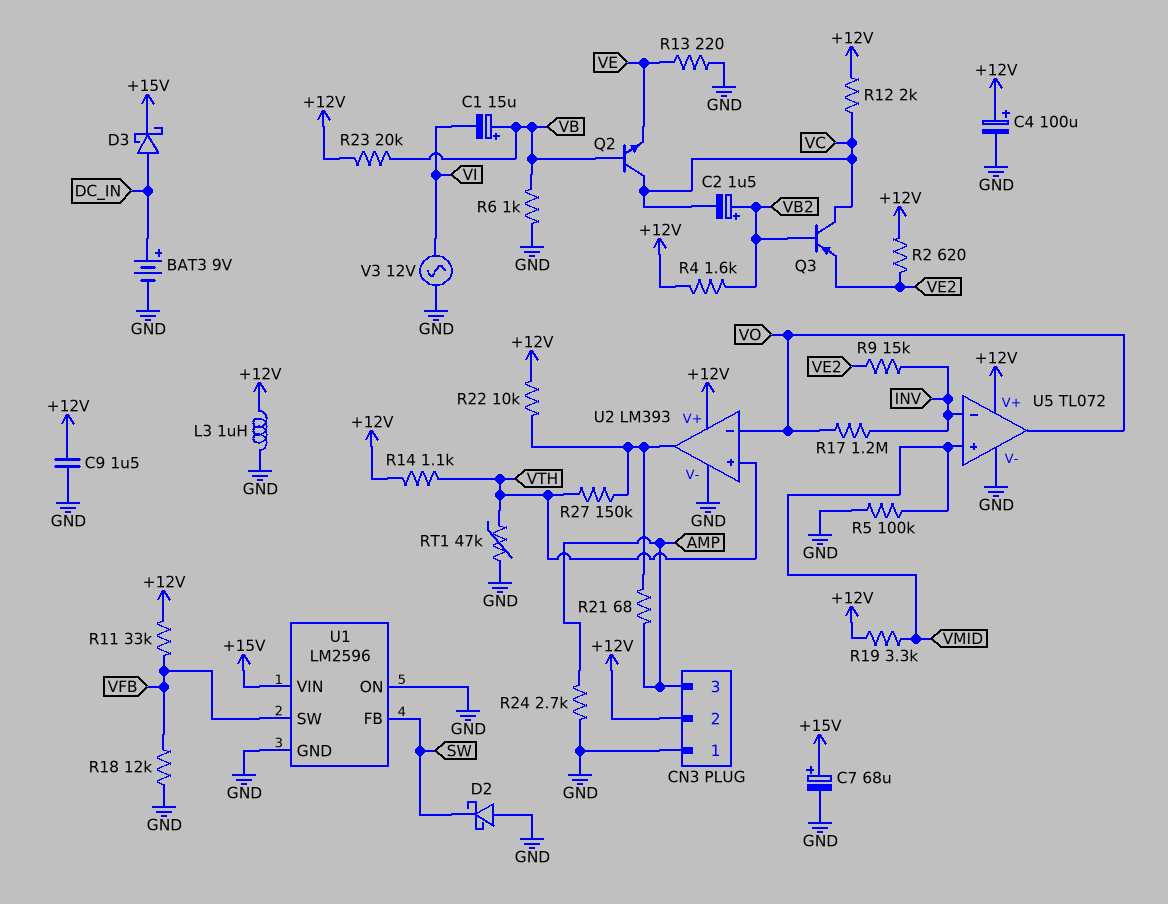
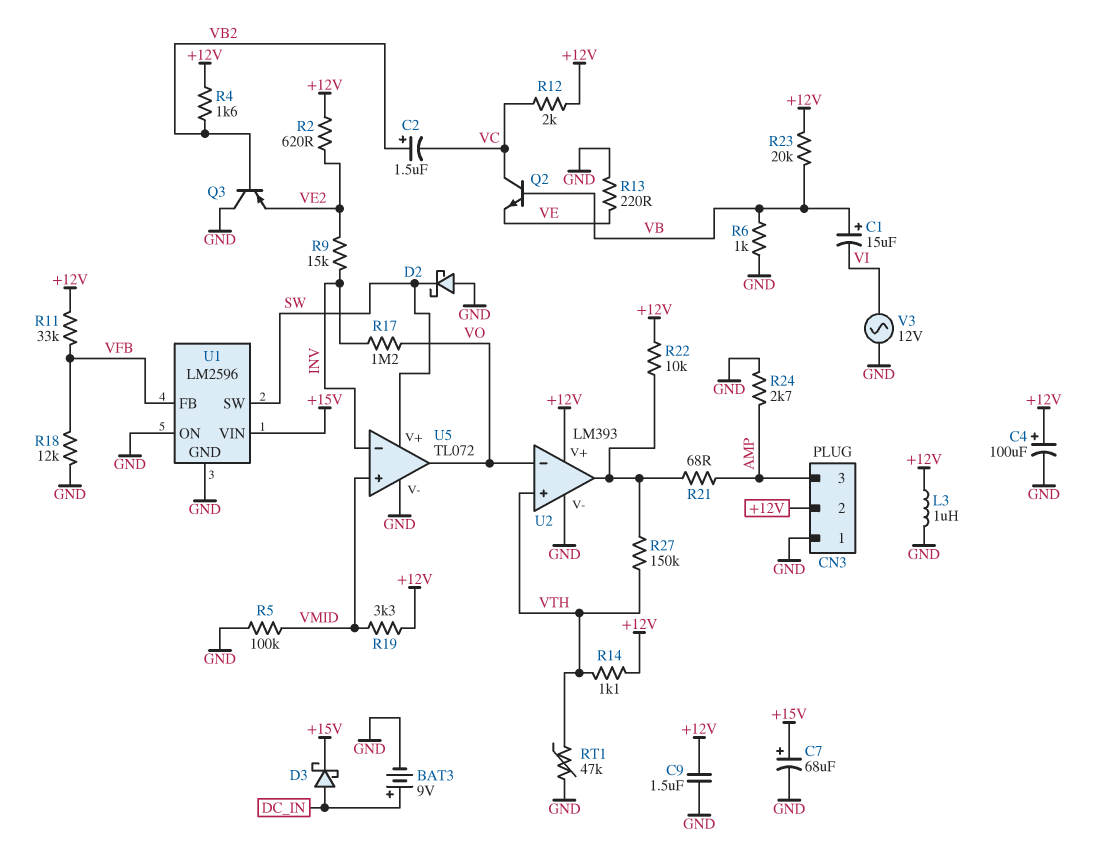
Q3: PNP (B VB2, C VC, E VE2) -> PNP (B VB2, C GND, E VE2)
U1 pin FB: SW -> VFB
U1 pin SW: VFB -> SW
U5 pin V+: +12V -> SW

